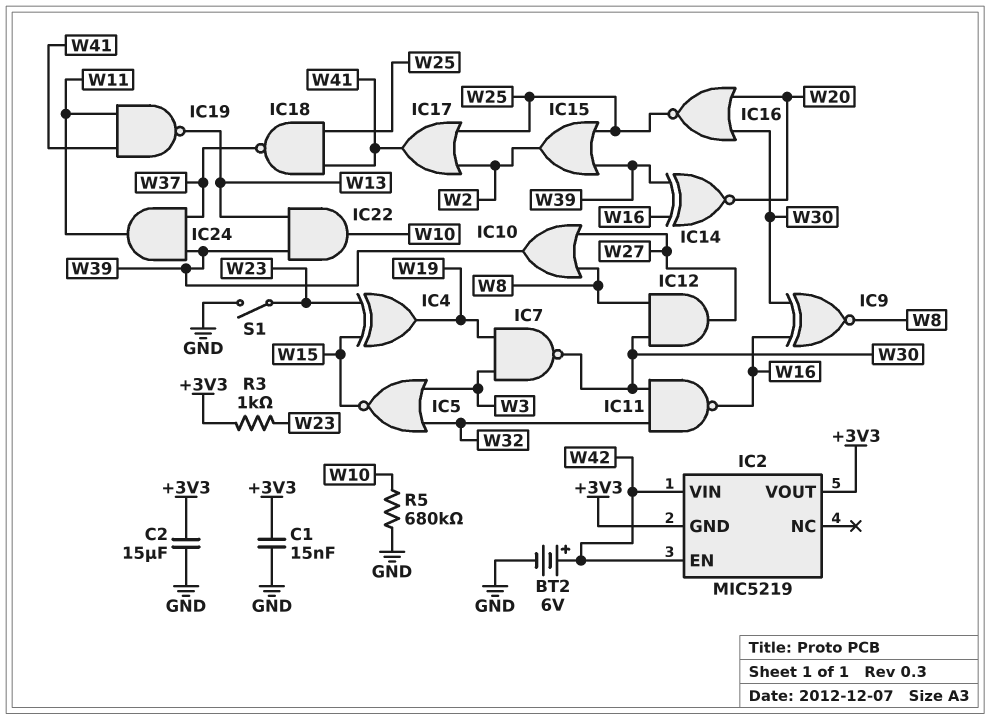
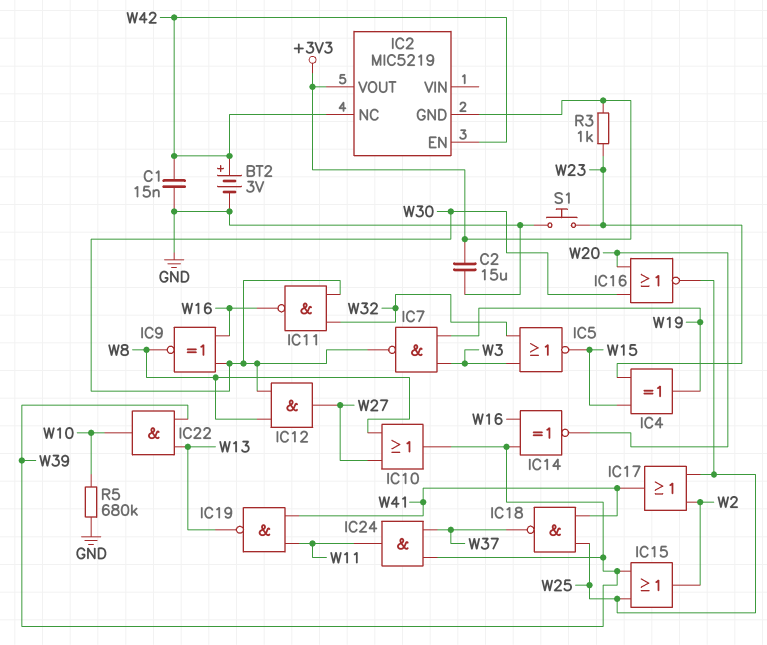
BT2: 6V (plus W42, minus GND) -> 3V (plus W42, minus GND)
C1: 15nF (+3V3, GND) -> 15nF (GND, W42)
IC2 pin NC: none -> W42
IC2 pin VIN: W42 -> none
S1: switch (GND, W23) -> button (GND, W23)

